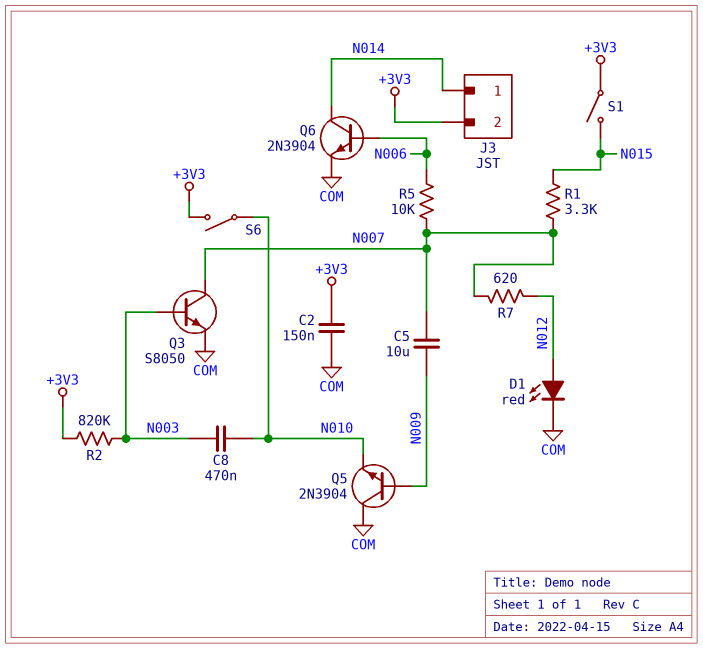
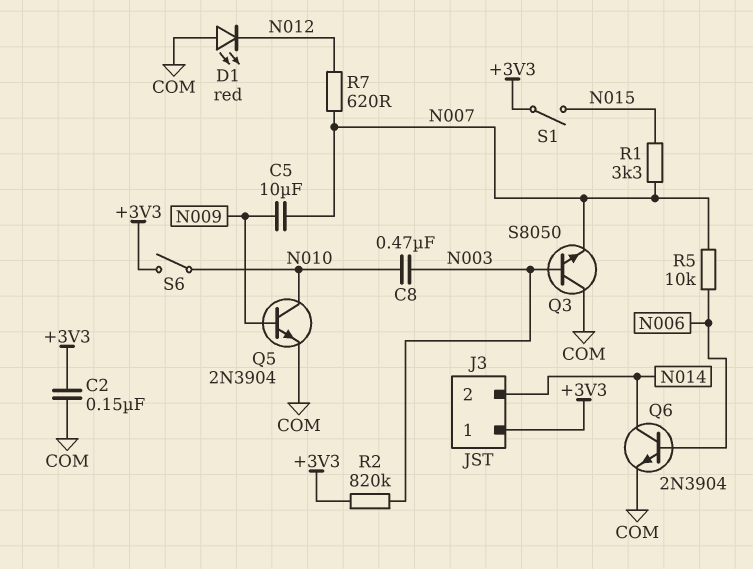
D1: LED red (A N012, K COM) -> LED red (A COM, K N012)
J3 pin 1: N014 -> +3V3
J3 pin 2: +3V3 -> N014
Q3: NPN S8050 (B N003, C N007, E COM) -> NPN S8050 (B N003, C COM, E N007)
Q5: NPN 2N3904 (B N009, C COM, E N010) -> NPN 2N3904 (B N009, C N010, E COM)

